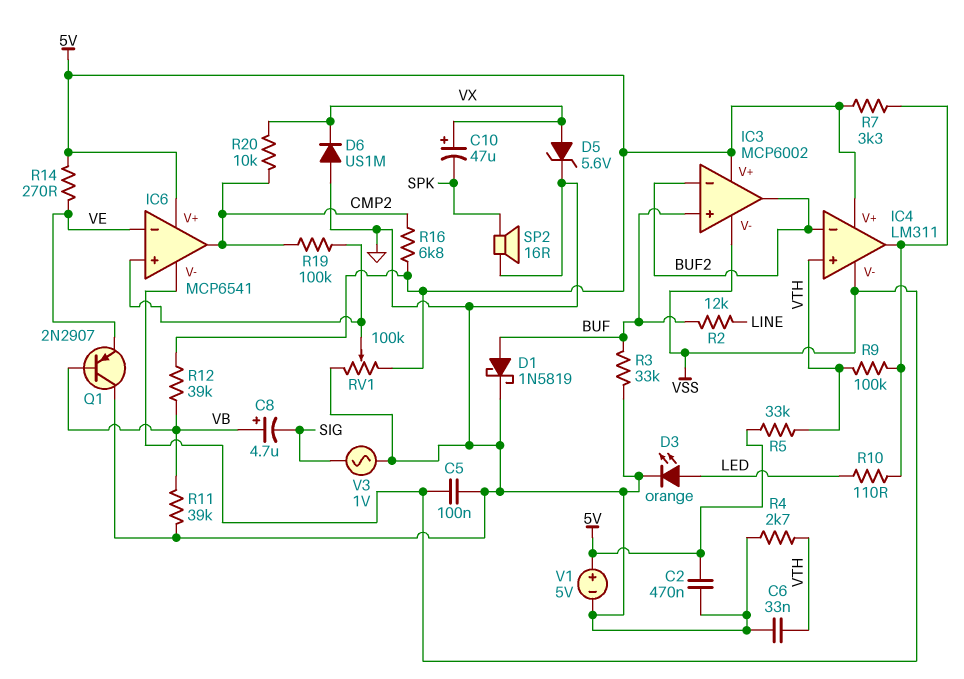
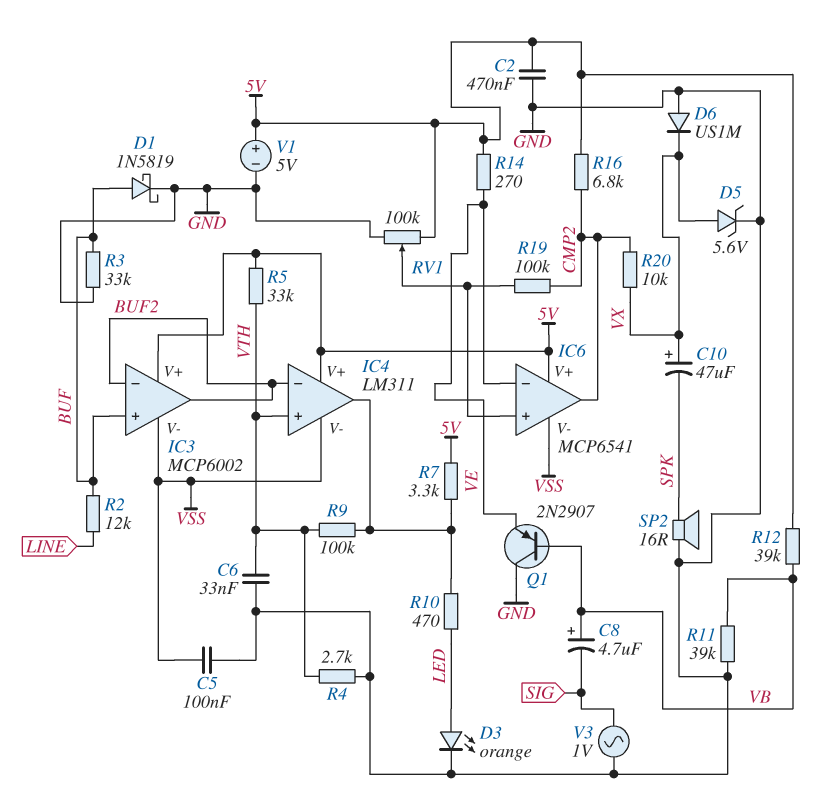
R10: 110 (IC4/out, LED) -> 470 (IC4/out, LED)

